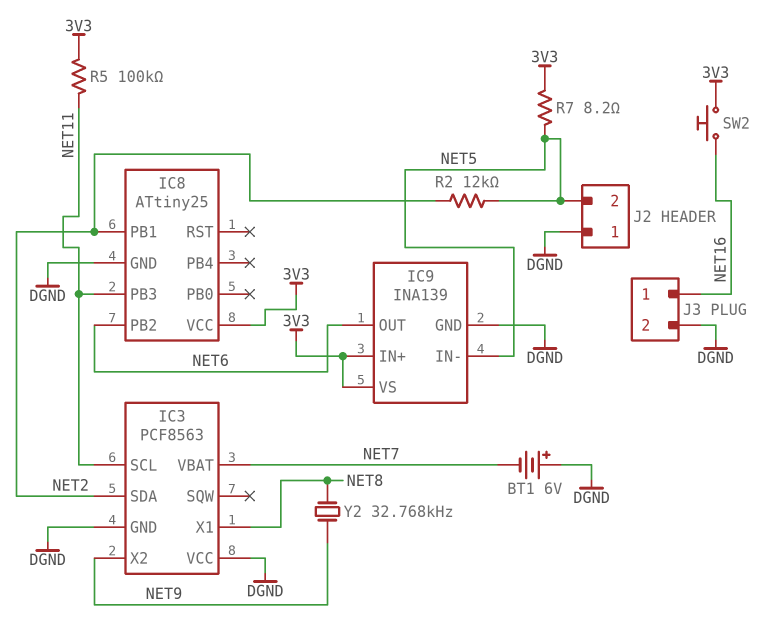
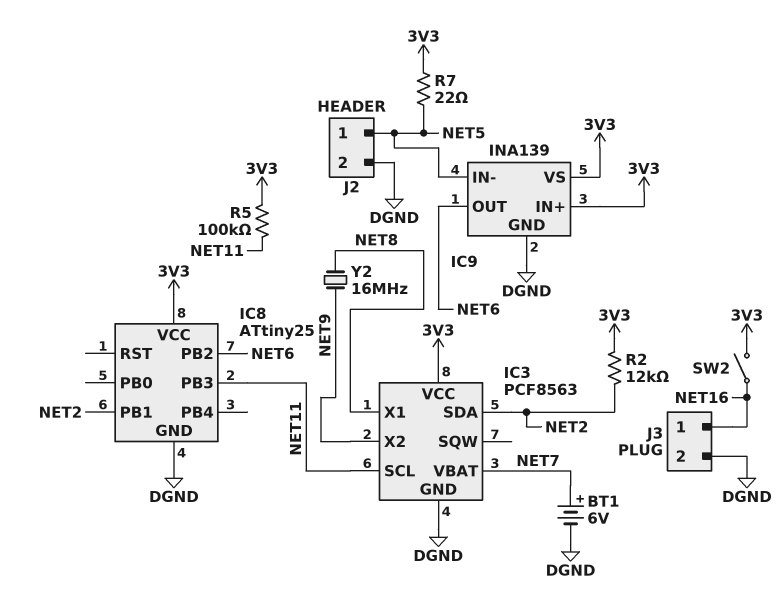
BT1: 6V (plus DGND, minus NET7) -> 6V (plus NET7, minus DGND)
IC3 pin VCC: DGND -> 3V3
J2 pin 1: DGND -> NET5
J2 pin 2: NET5 -> DGND
R2: 12k (NET2, NET5) -> 12k (3V3, NET2)
R7: 8.2 (3V3, NET5) -> 22 (3V3, NET5)
SW2: button (3V3, NET16) -> switch (3V3, NET16)
Y2: 32.768kHz (NET8, NET9) -> 16MHz (NET8, NET9)

